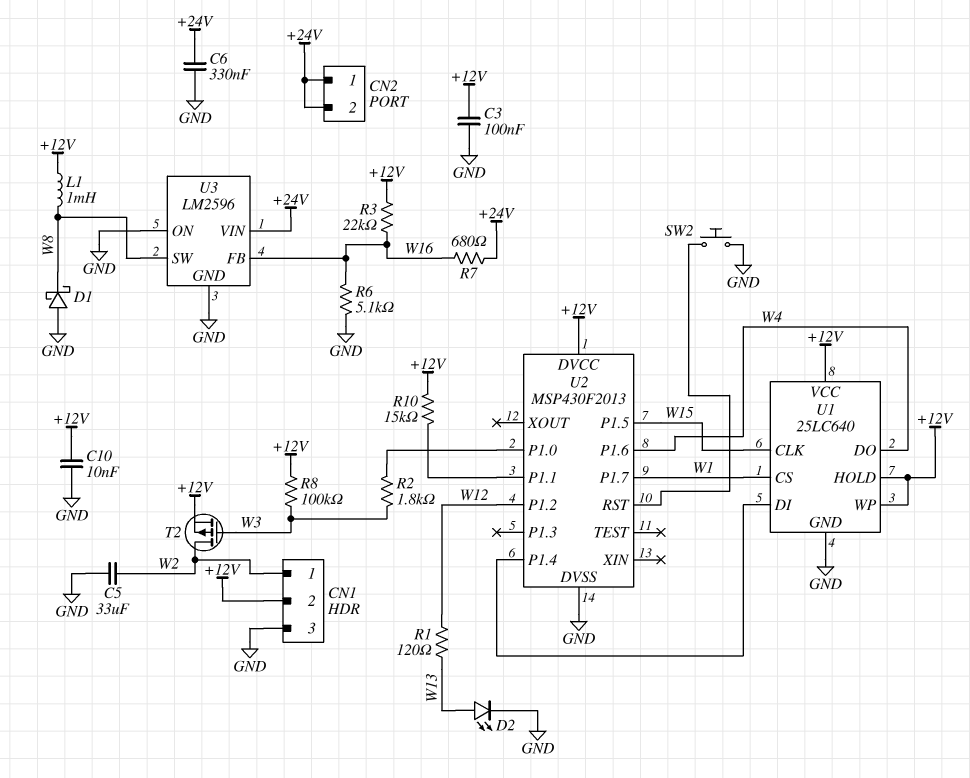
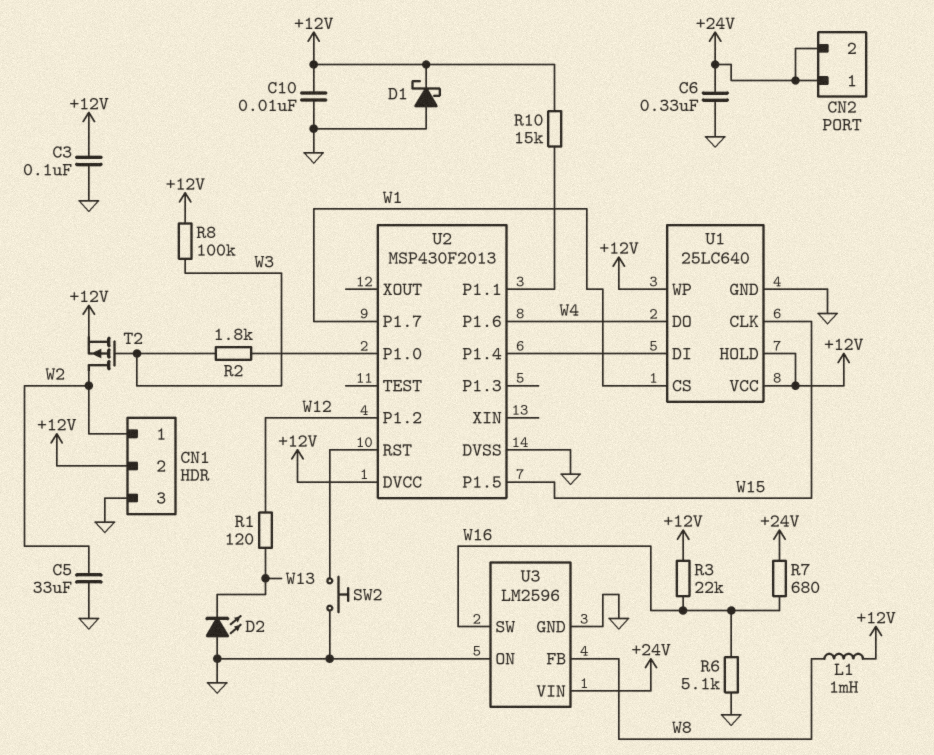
D1: schottky (A GND, K W8) -> schottky (A GND, K +12V)
D2: LED (A W13, K GND) -> LED (A GND, K W13)
U3 pin FB: W16 -> W8
U3 pin SW: W8 -> W16

